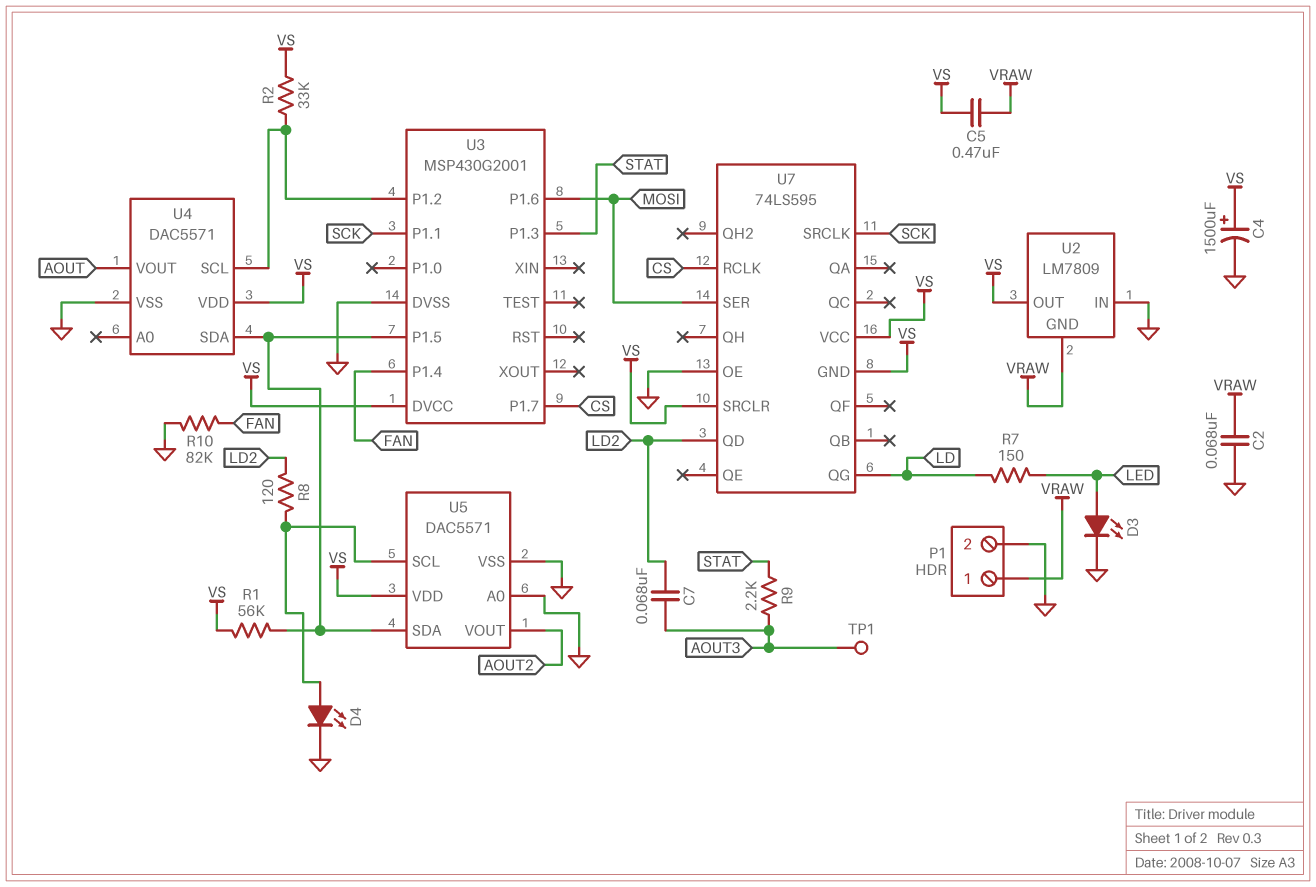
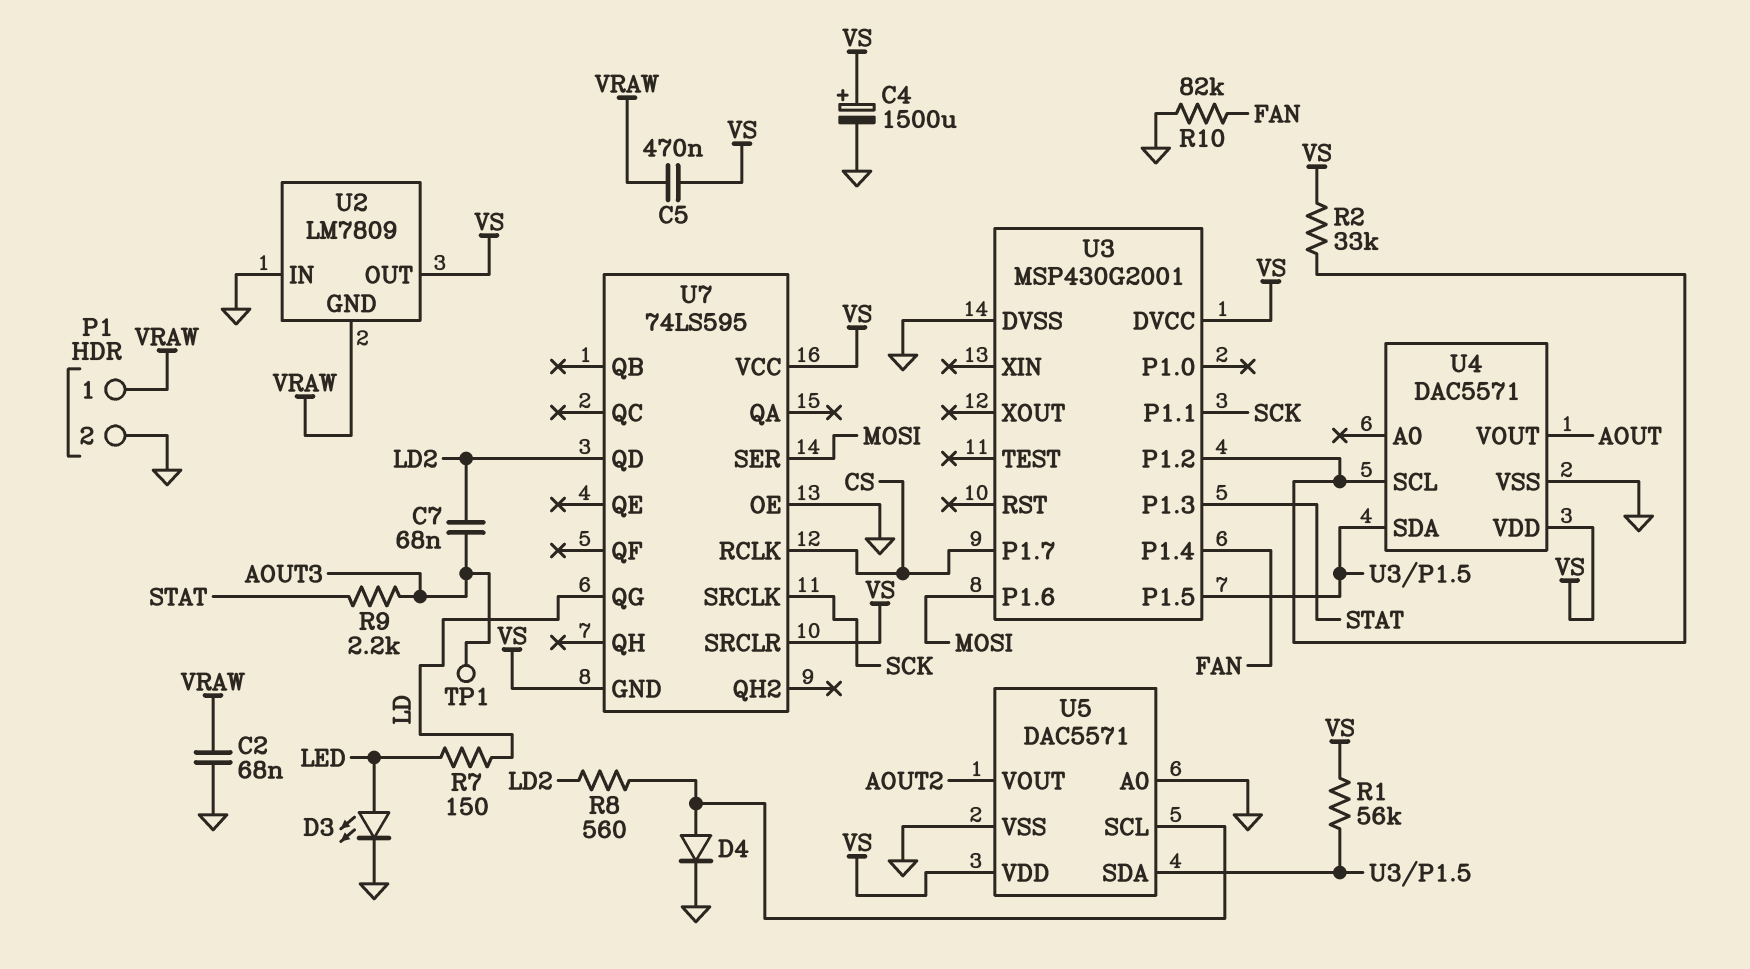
D4: LED (A U5/SCL, K GND) -> diode (A U5/SCL, K GND)
R8: 120 (LD2, U5/SCL) -> 560 (LD2, U5/SCL)

